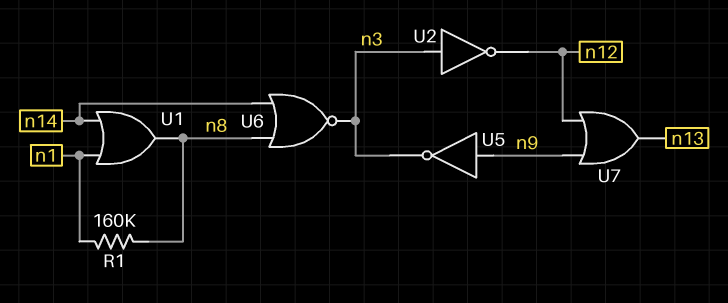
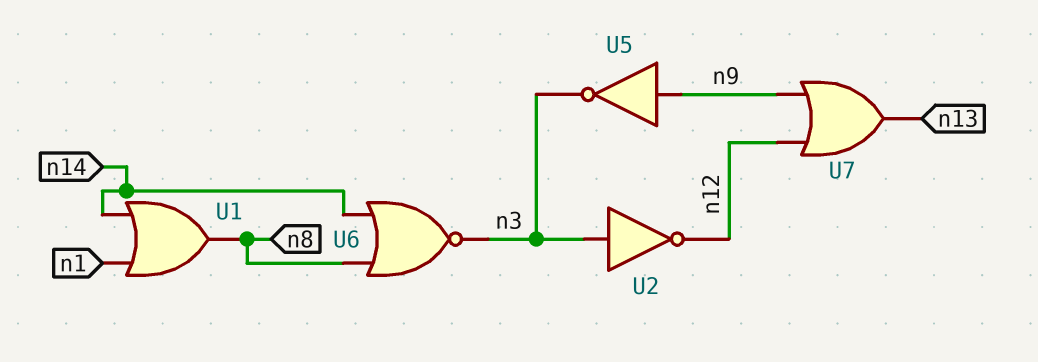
R1: 160k (n1, n8) -> none

